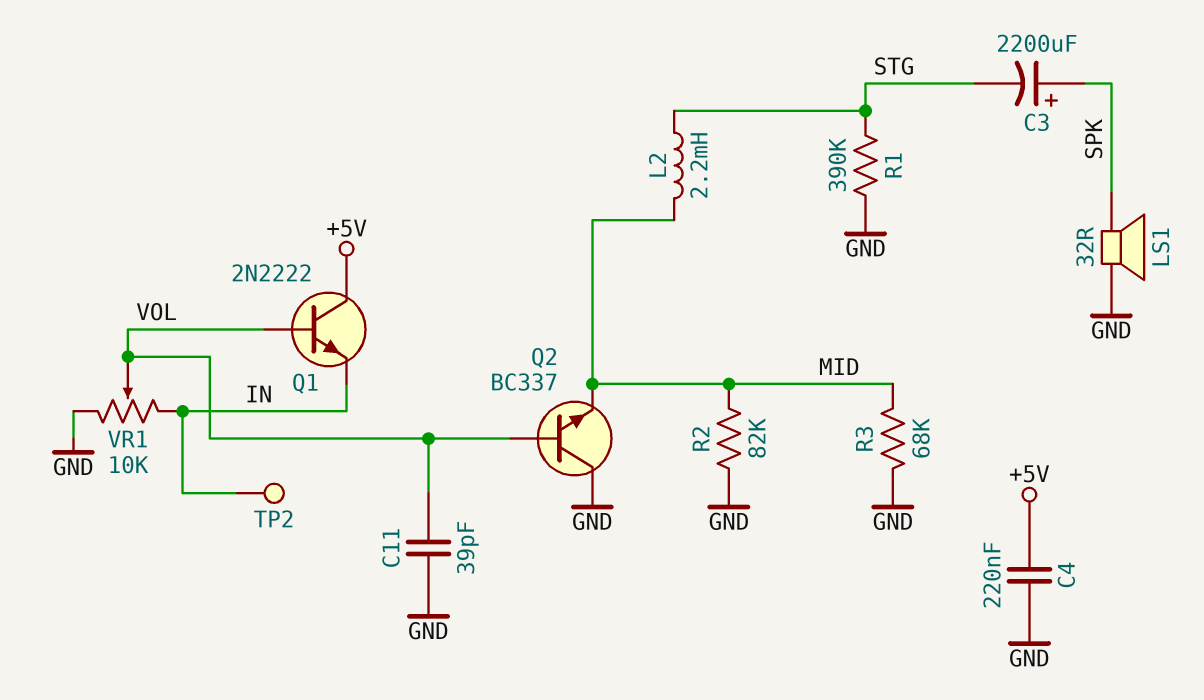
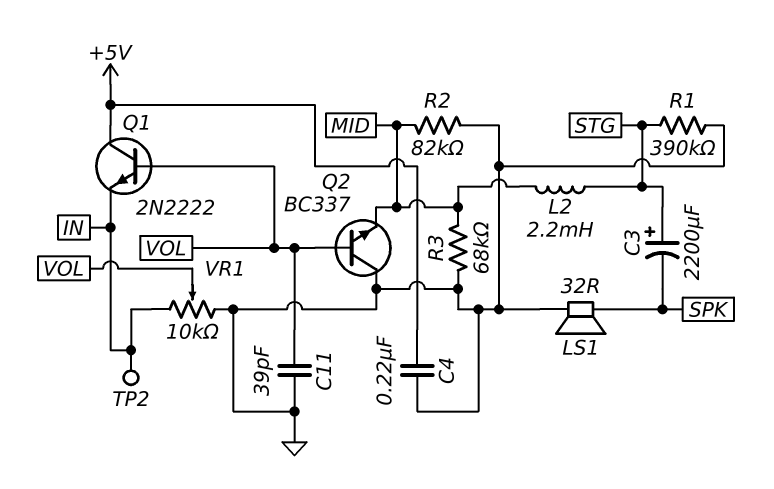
C3: 2200uF (plus SPK, minus STG) -> 2200uF (plus STG, minus SPK)

